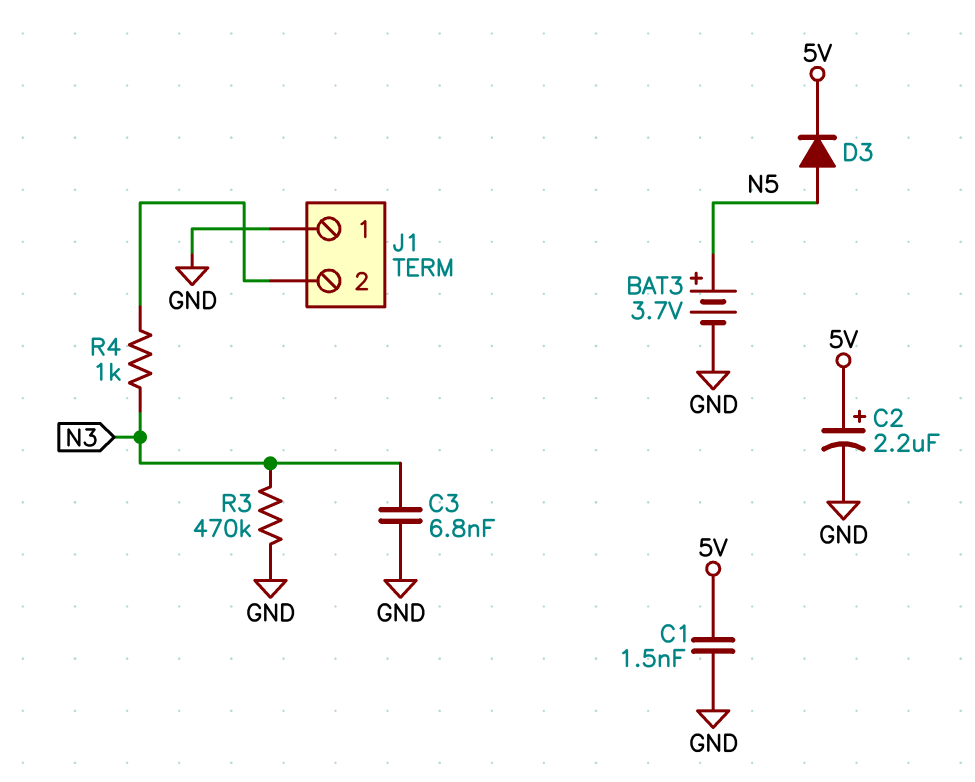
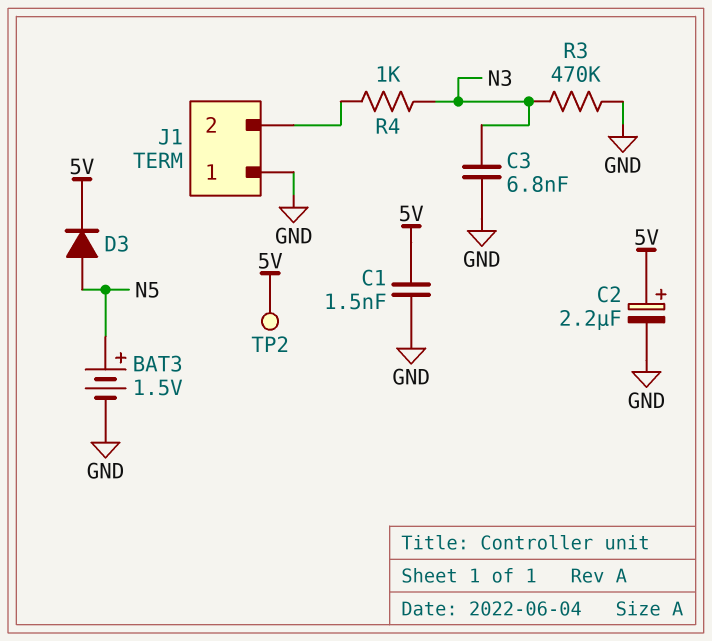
BAT3: 3.7V (plus N5, minus GND) -> 1.5V (plus N5, minus GND)
TP2: none -> test point (5V)

